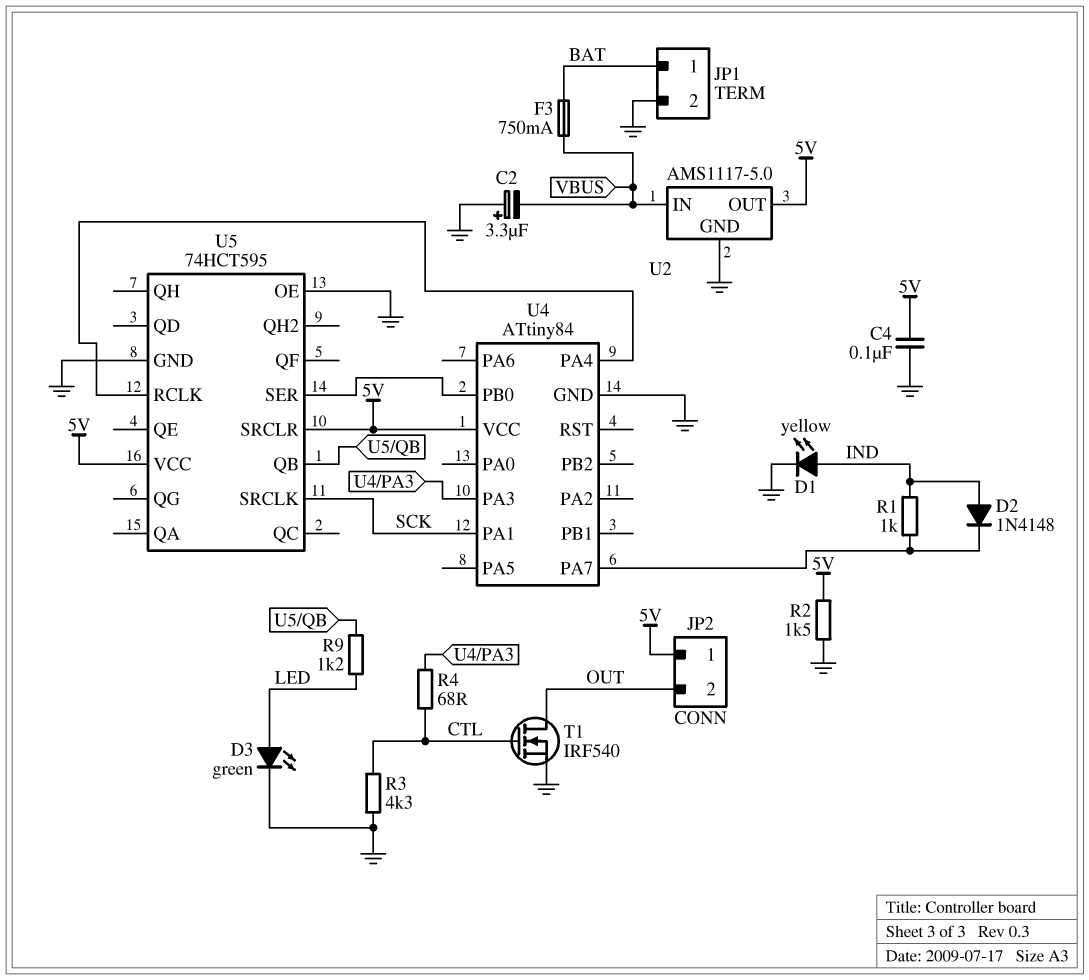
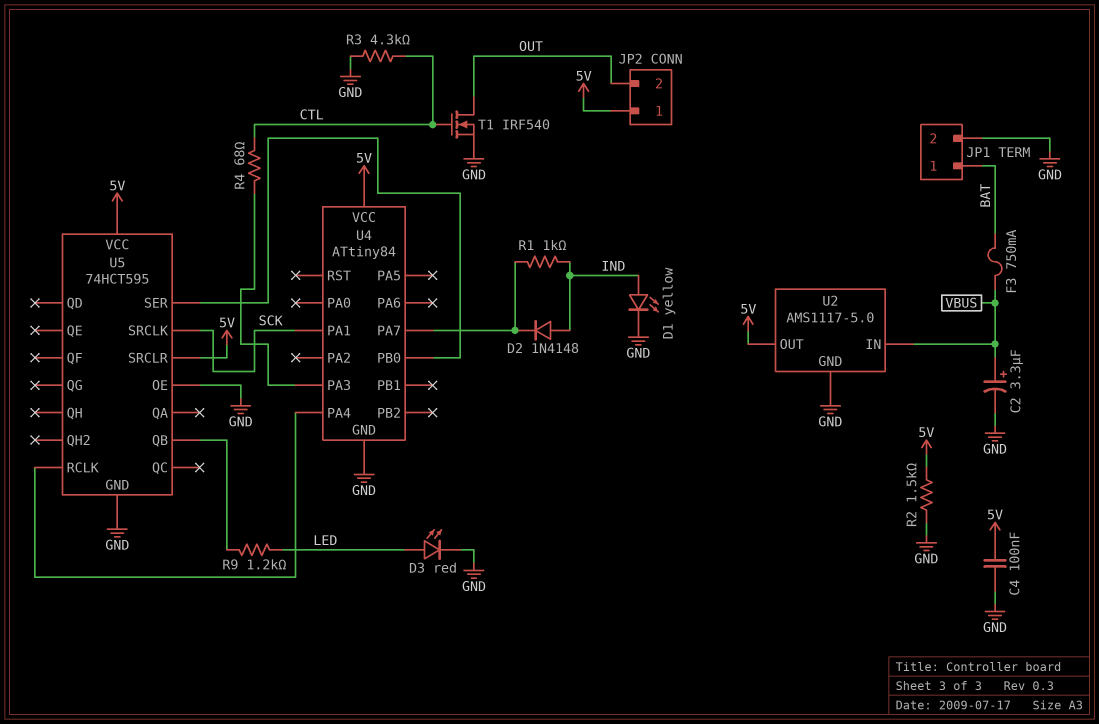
C2: 3.3uF (plus GND, minus VBUS) -> 3.3uF (plus VBUS, minus GND)
D3: LED green (A LED, K GND) -> LED red (A LED, K GND)

